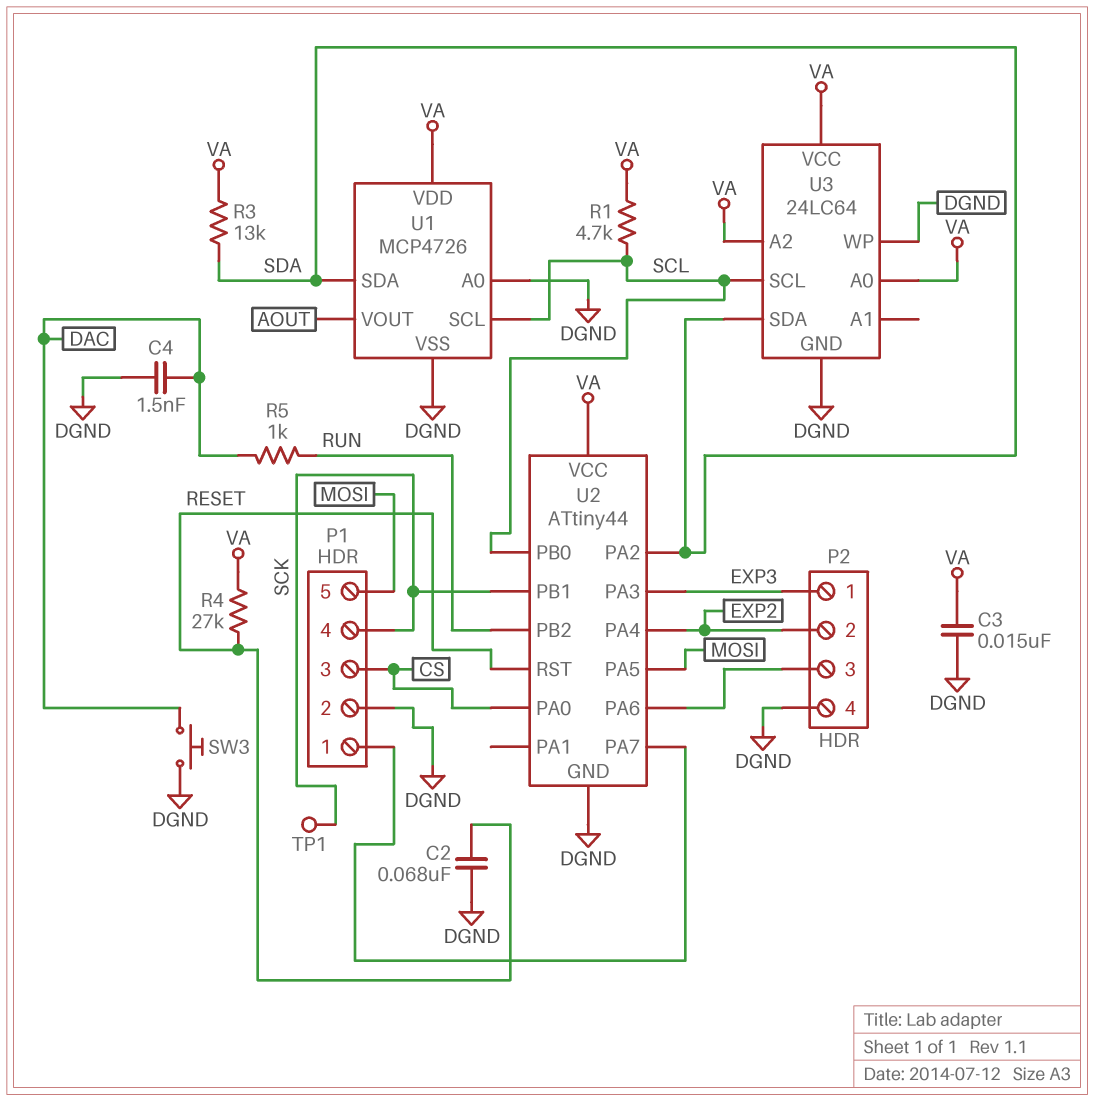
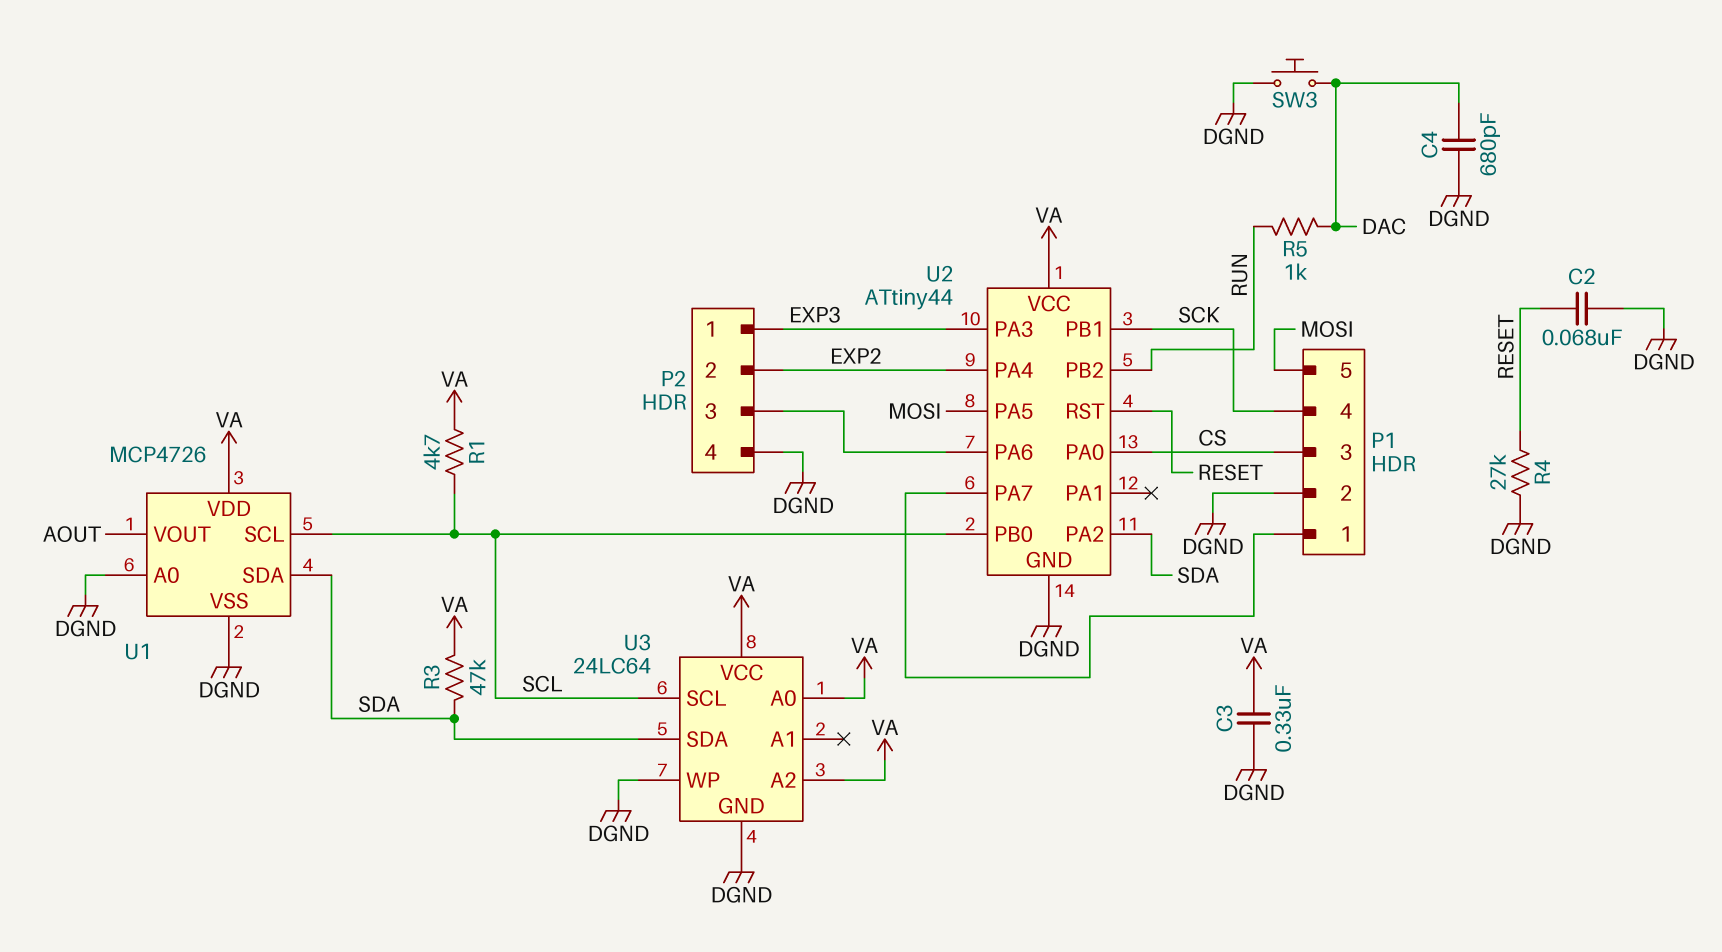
C3: 15nF (DGND, VA) -> 330nF (DGND, VA)
C4: 1.5nF (DAC, DGND) -> 680pF (DAC, DGND)
R3: 13k (SDA, VA) -> 47k (SDA, VA)
R4: 27k (RESET, VA) -> 27k (DGND, RESET)
TP1: test point (SCK) -> none

